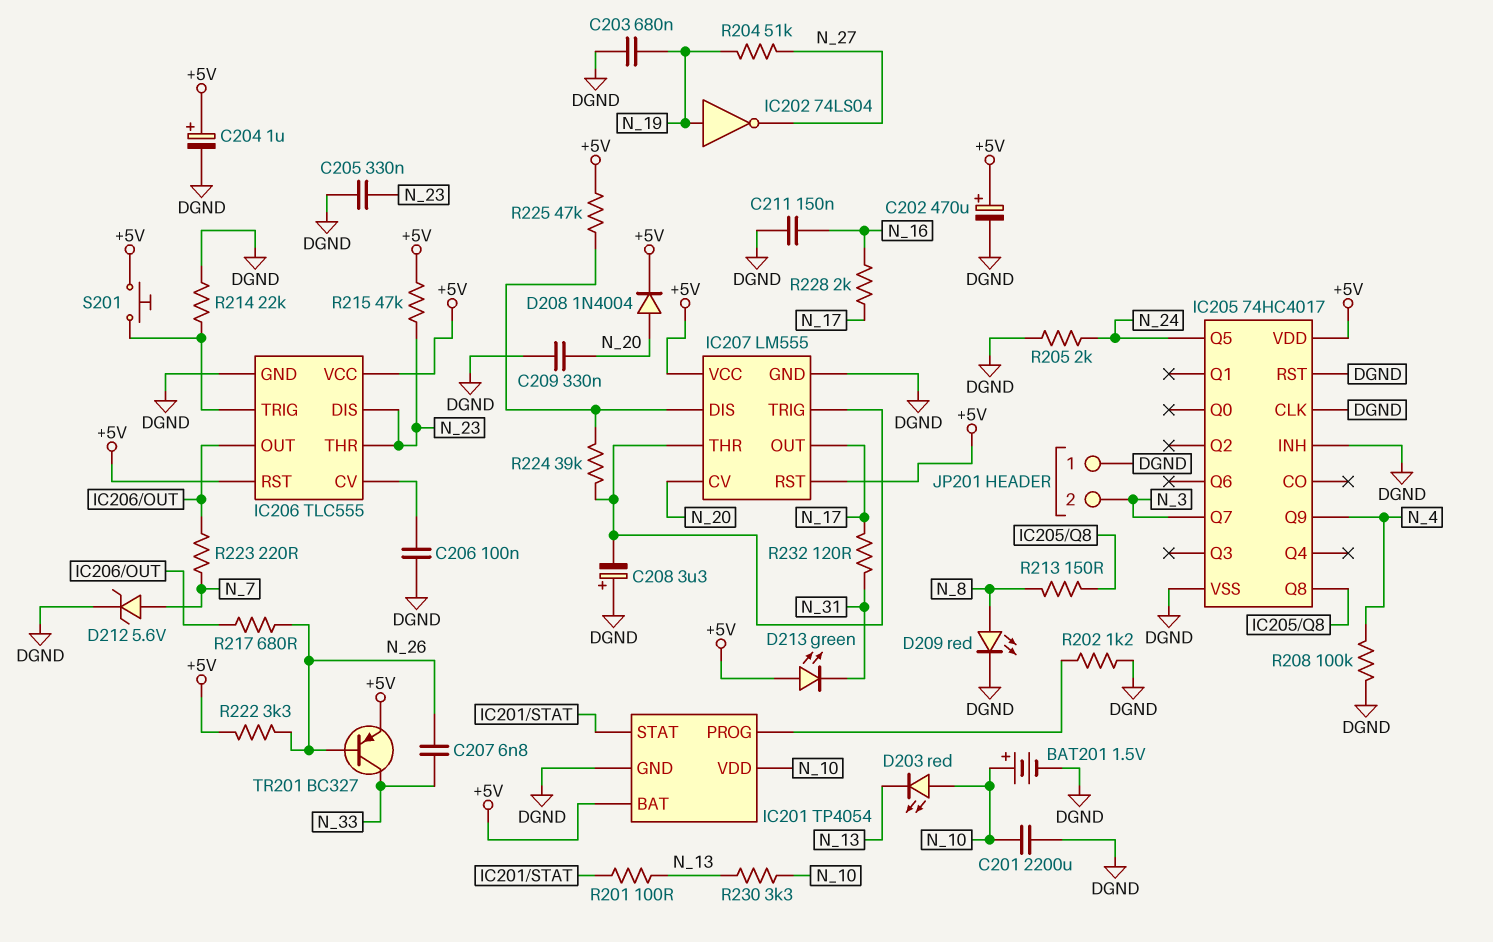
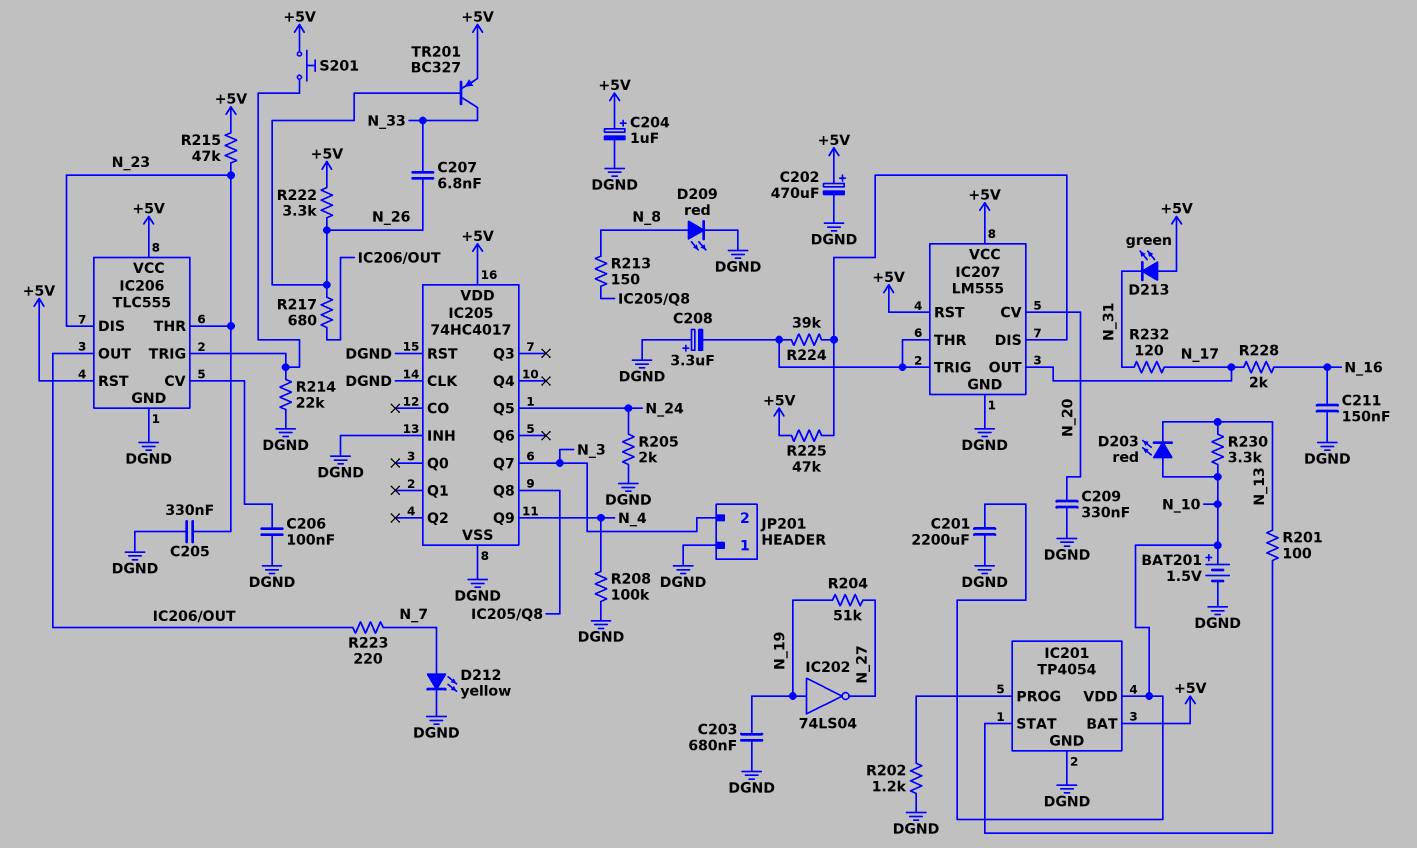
D208: diode 1N4004 (A N_20, K +5V) -> none
D212: zener 5.6V (A N_7, K DGND) -> LED yellow (A N_7, K DGND)

